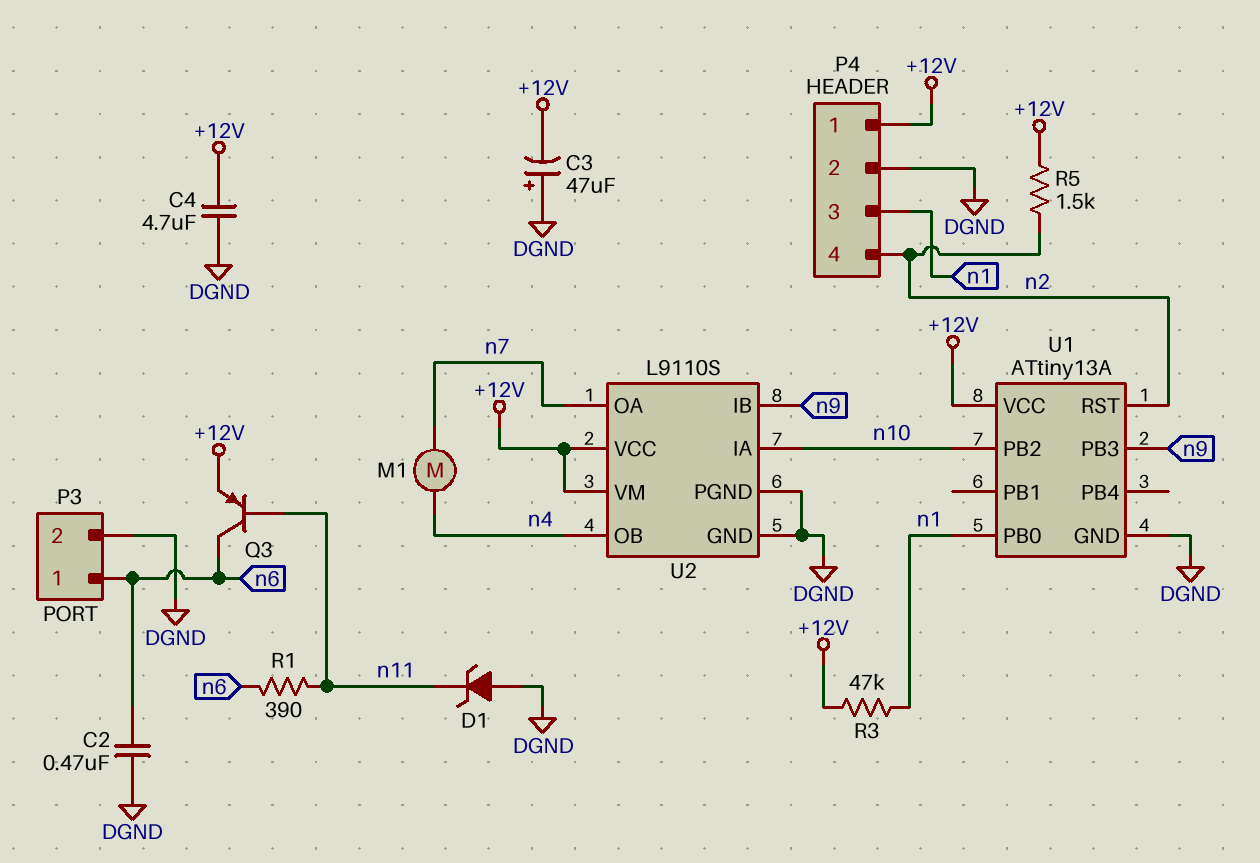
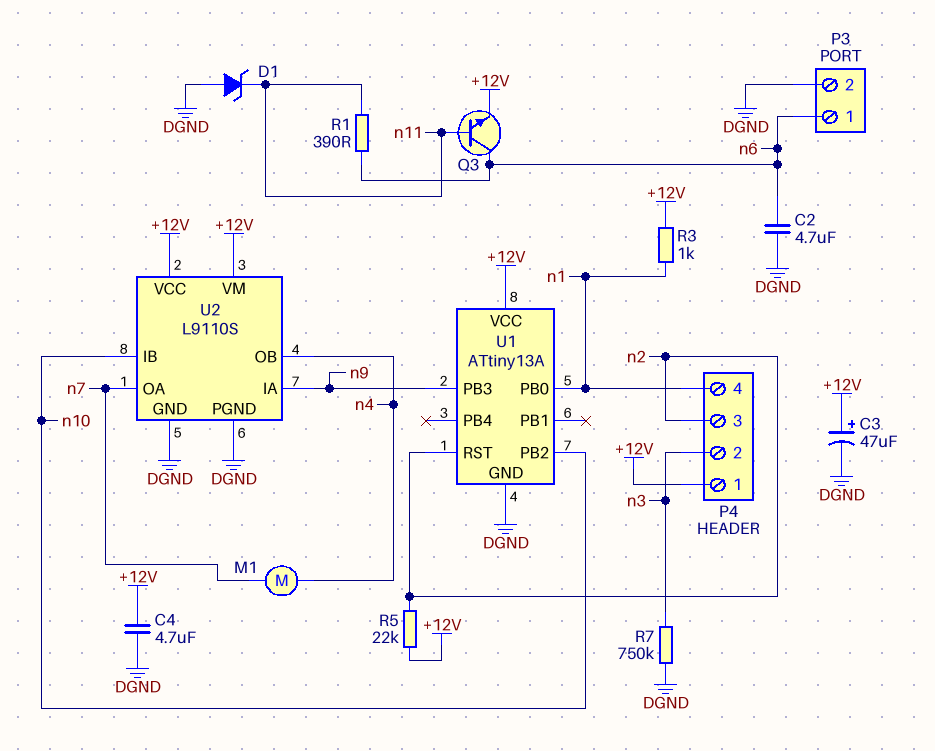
C2: 470nF (DGND, n6) -> 4.7uF (DGND, n6)
C3: 47uF (plus DGND, minus +12V) -> 47uF (plus +12V, minus DGND)
P4 pin 2: DGND -> n3
P4 pin 3: n1 -> n2
P4 pin 4: n2 -> n1
Q3: PNP (B n11, C n6, E +12V) -> NPN (B n11, C n6, E +12V)
R3: 47k (+12V, n1) -> 1k (+12V, n1)
R5: 1.5k (+12V, n2) -> 22k (+12V, n2)
R7: none -> 750k (DGND, n3)
U2 pin IA: n10 -> n9
U2 pin IB: n9 -> n10

